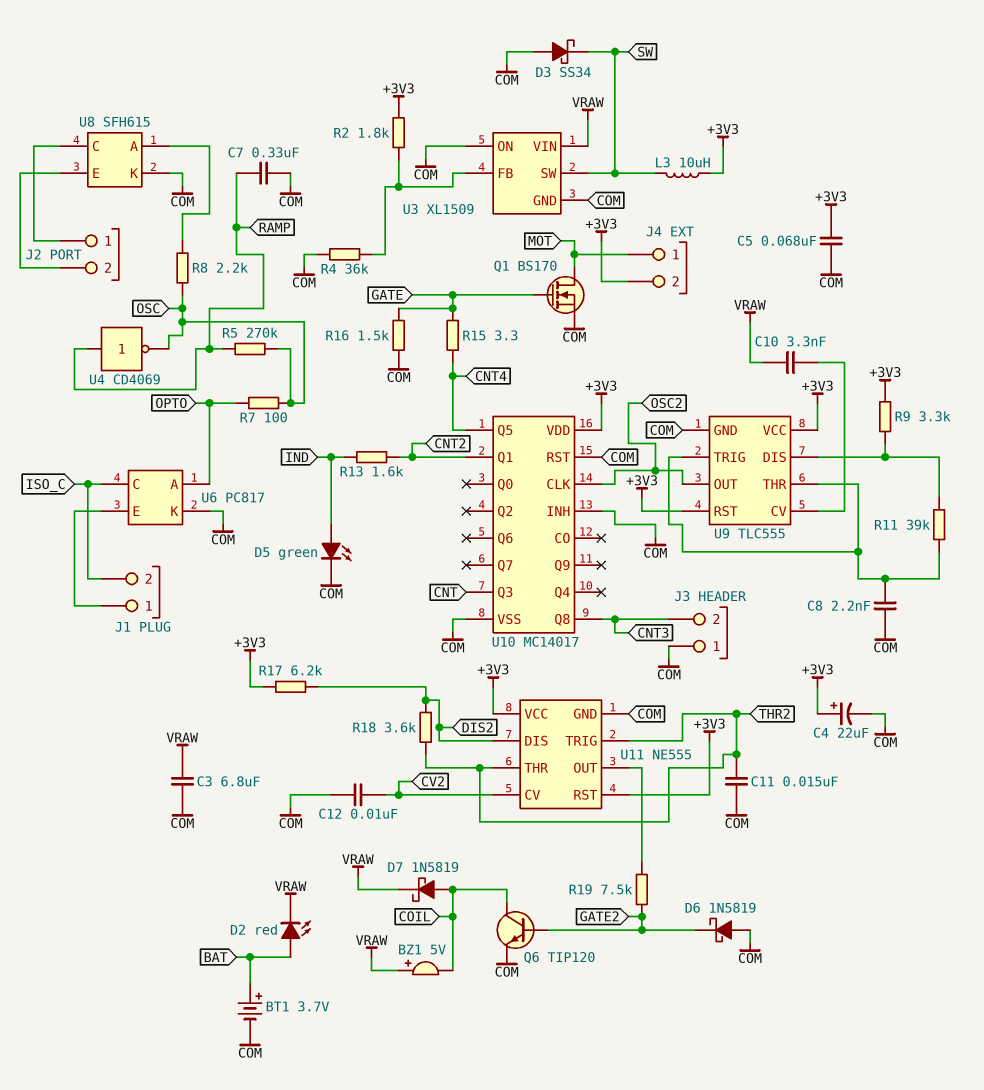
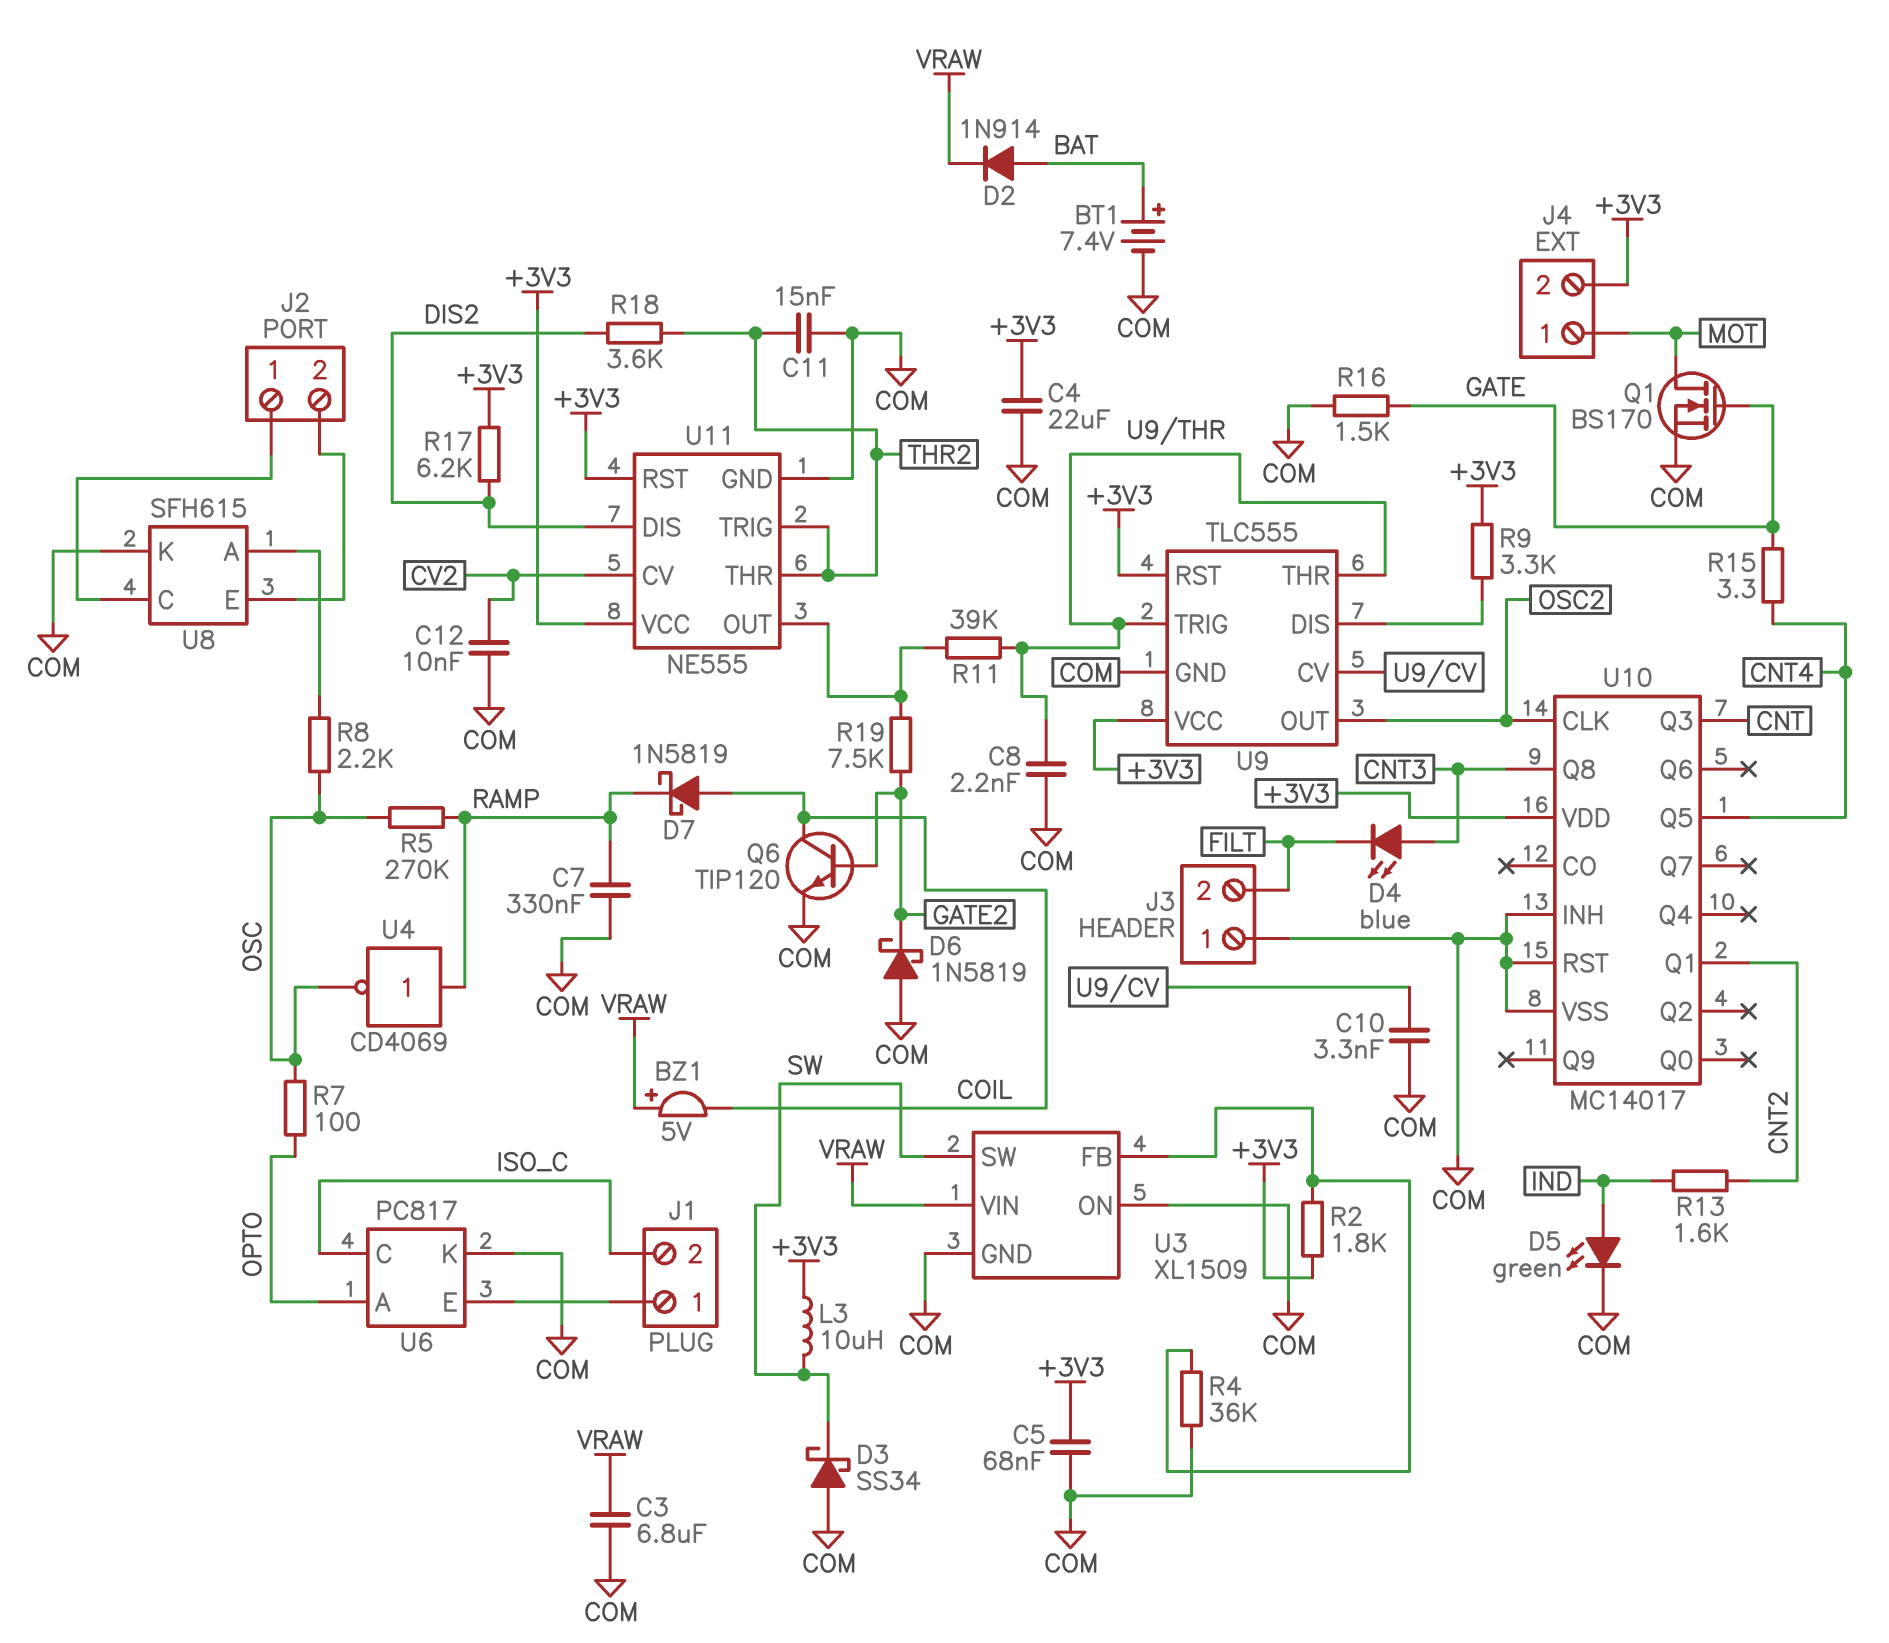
BT1: 3.7V (plus BAT, minus COM) -> 7.4V (plus BAT, minus COM)
C4: 22uF (plus +3V3, minus COM) -> 22uF (+3V3, COM)
C10: 3.3nF (U9/CV, VRAW) -> 3.3nF (COM, U9/CV)
D2: LED red (A BAT, K VRAW) -> diode 1N914 (A BAT, K VRAW)
D4: none -> LED blue (A CNT3, K FILT)
D7: schottky 1N5819 (A COIL, K VRAW) -> schottky 1N5819 (A COIL, K RAMP)
J3 pin 2: CNT3 -> FILT
R11: 39k (U9/DIS, U9/THR) -> 39k (U9/THR, U11/OUT)

